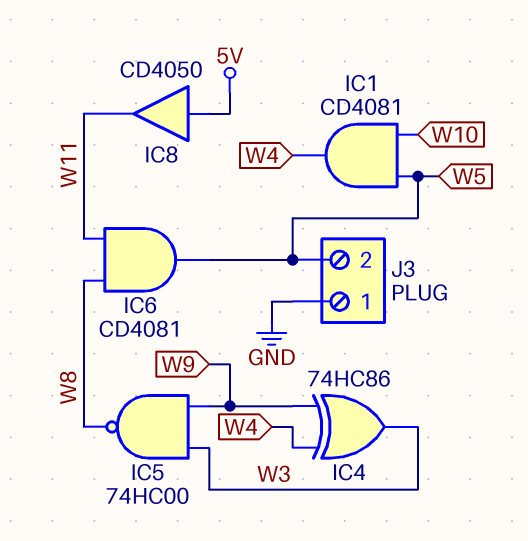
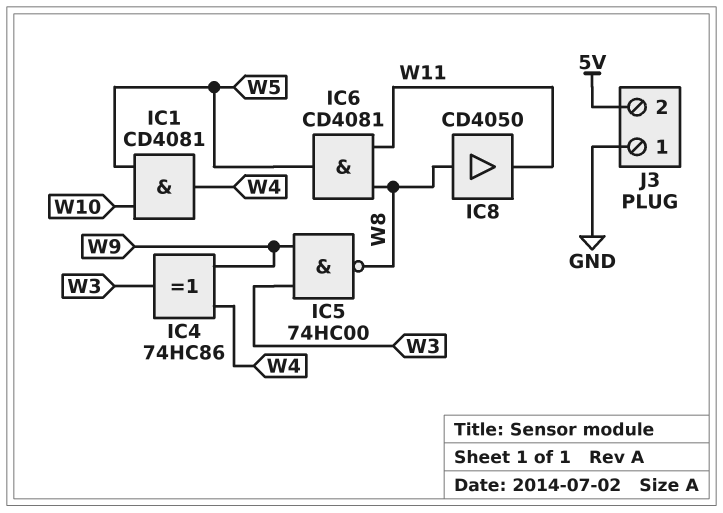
IC8: buffer CD4050 (in 5V, out W11) -> buffer CD4050 (in W8, out W11)
J3 pin 2: W5 -> 5V

